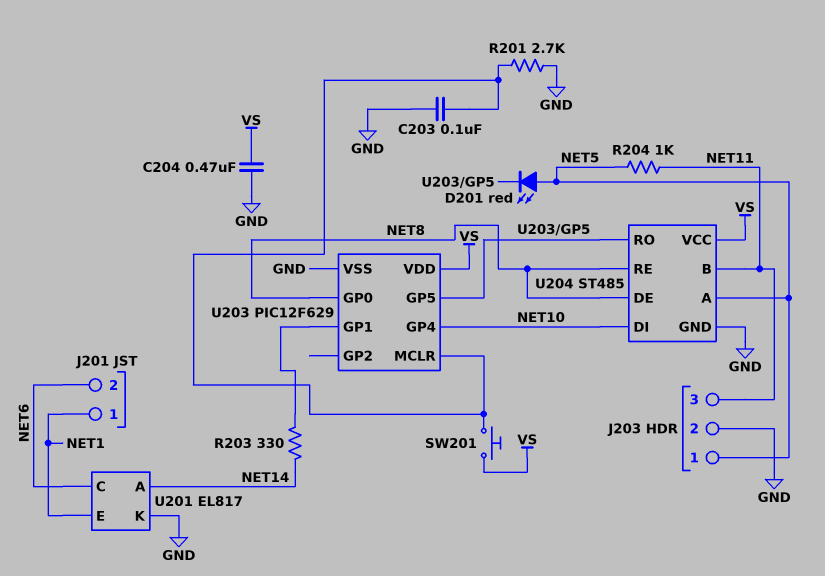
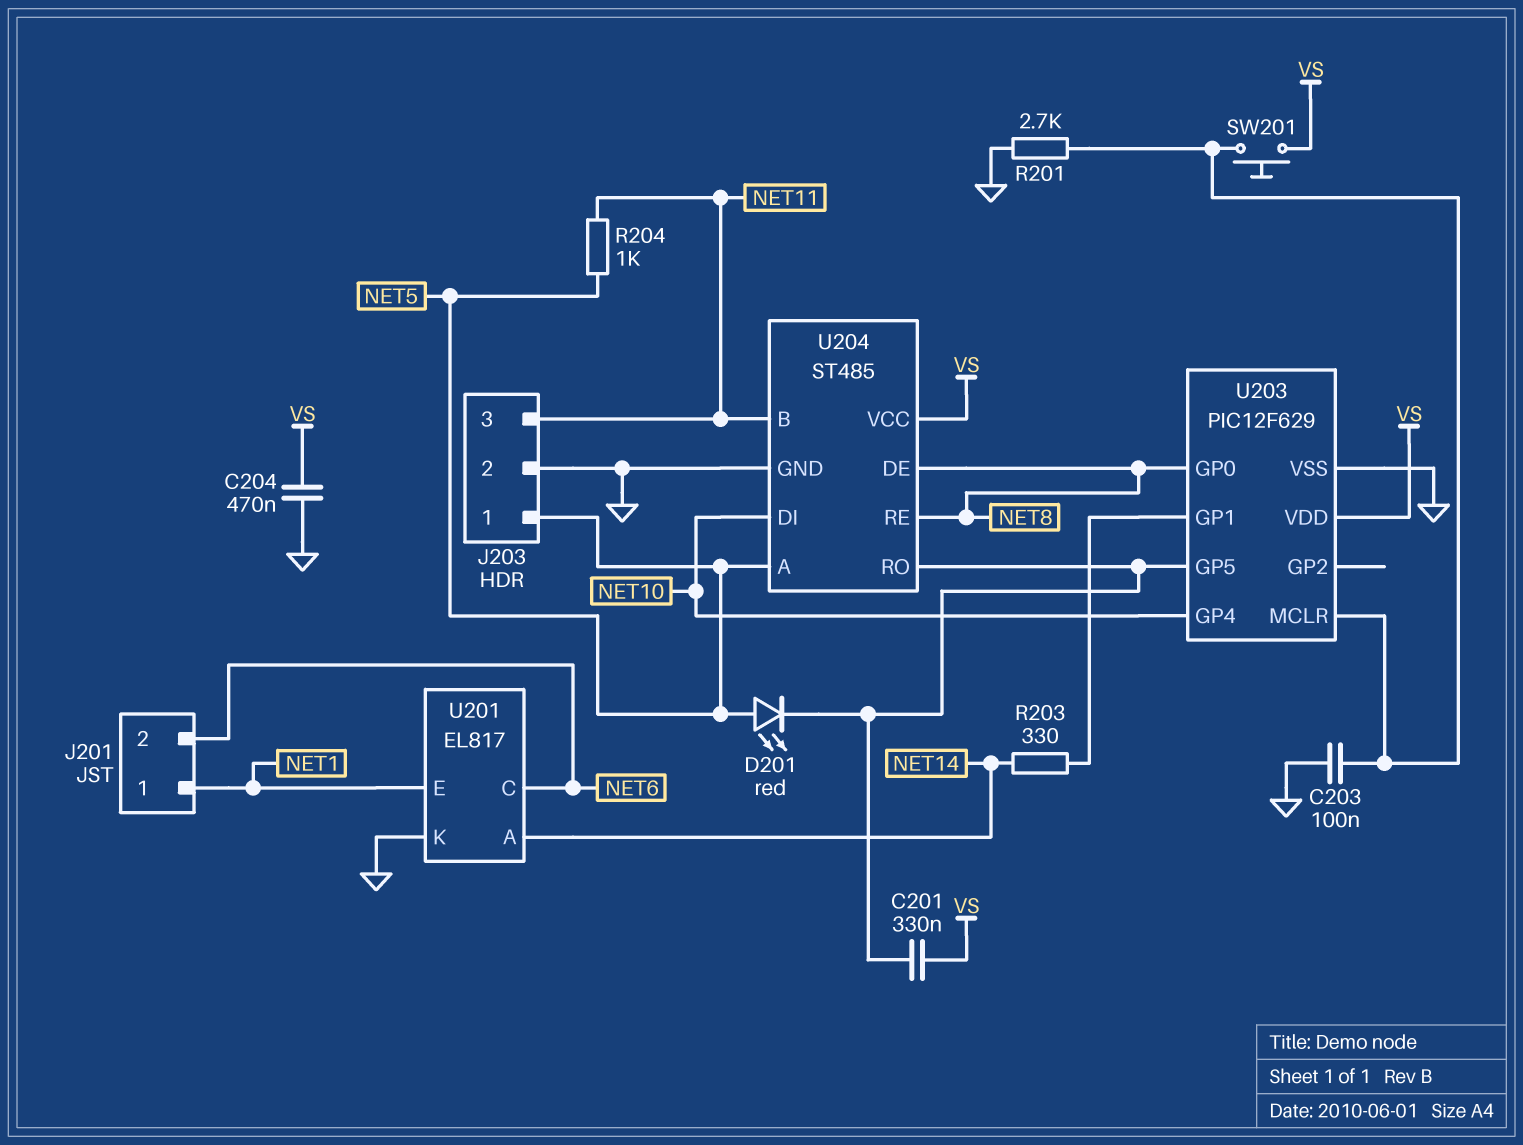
C201: none -> 330nF (U203/GP5, VS)

